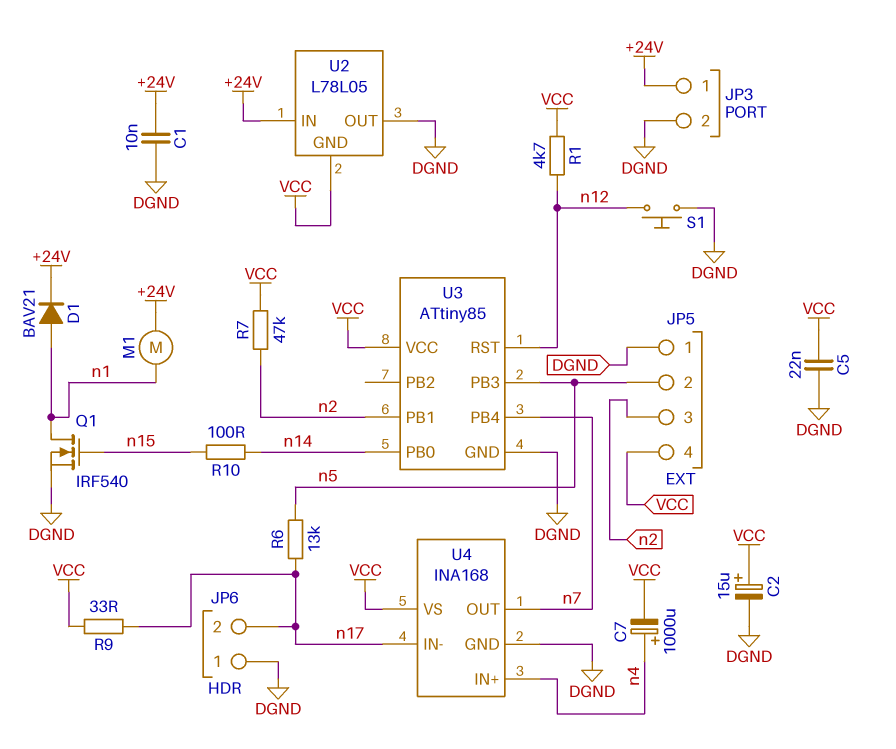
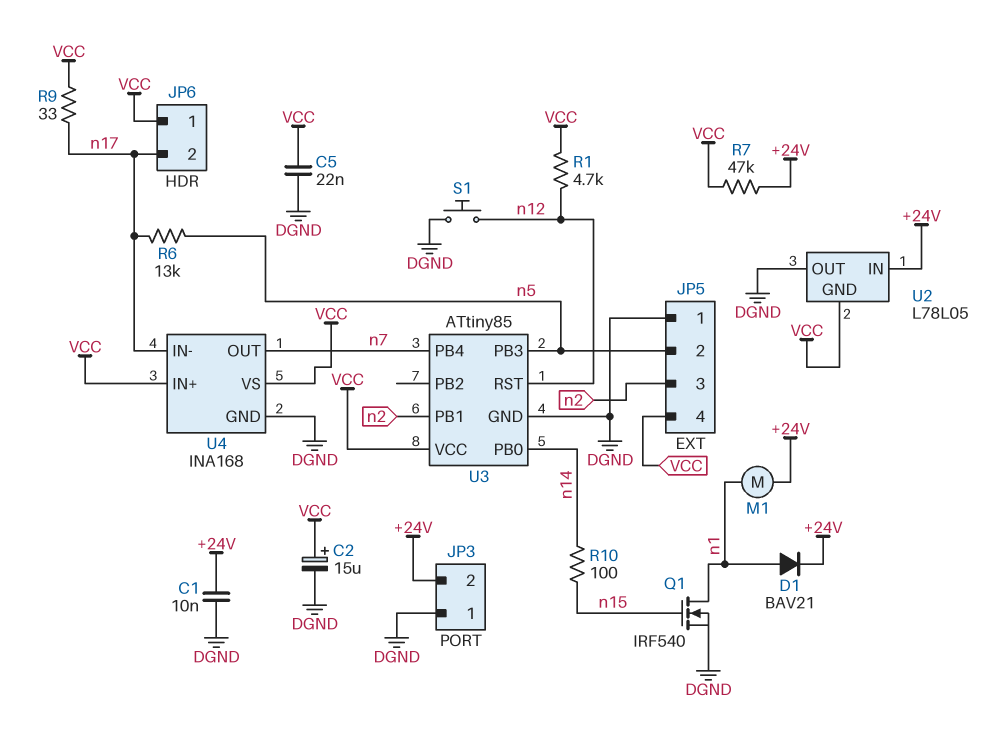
C7: 1000uF (plus n4, minus VCC) -> none
JP3 pin 1: +24V -> DGND
JP3 pin 2: DGND -> +24V
JP6 pin 1: DGND -> VCC
R7: 47k (VCC, n2) -> 47k (+24V, VCC)
U4 pin IN+: n4 -> VCC

